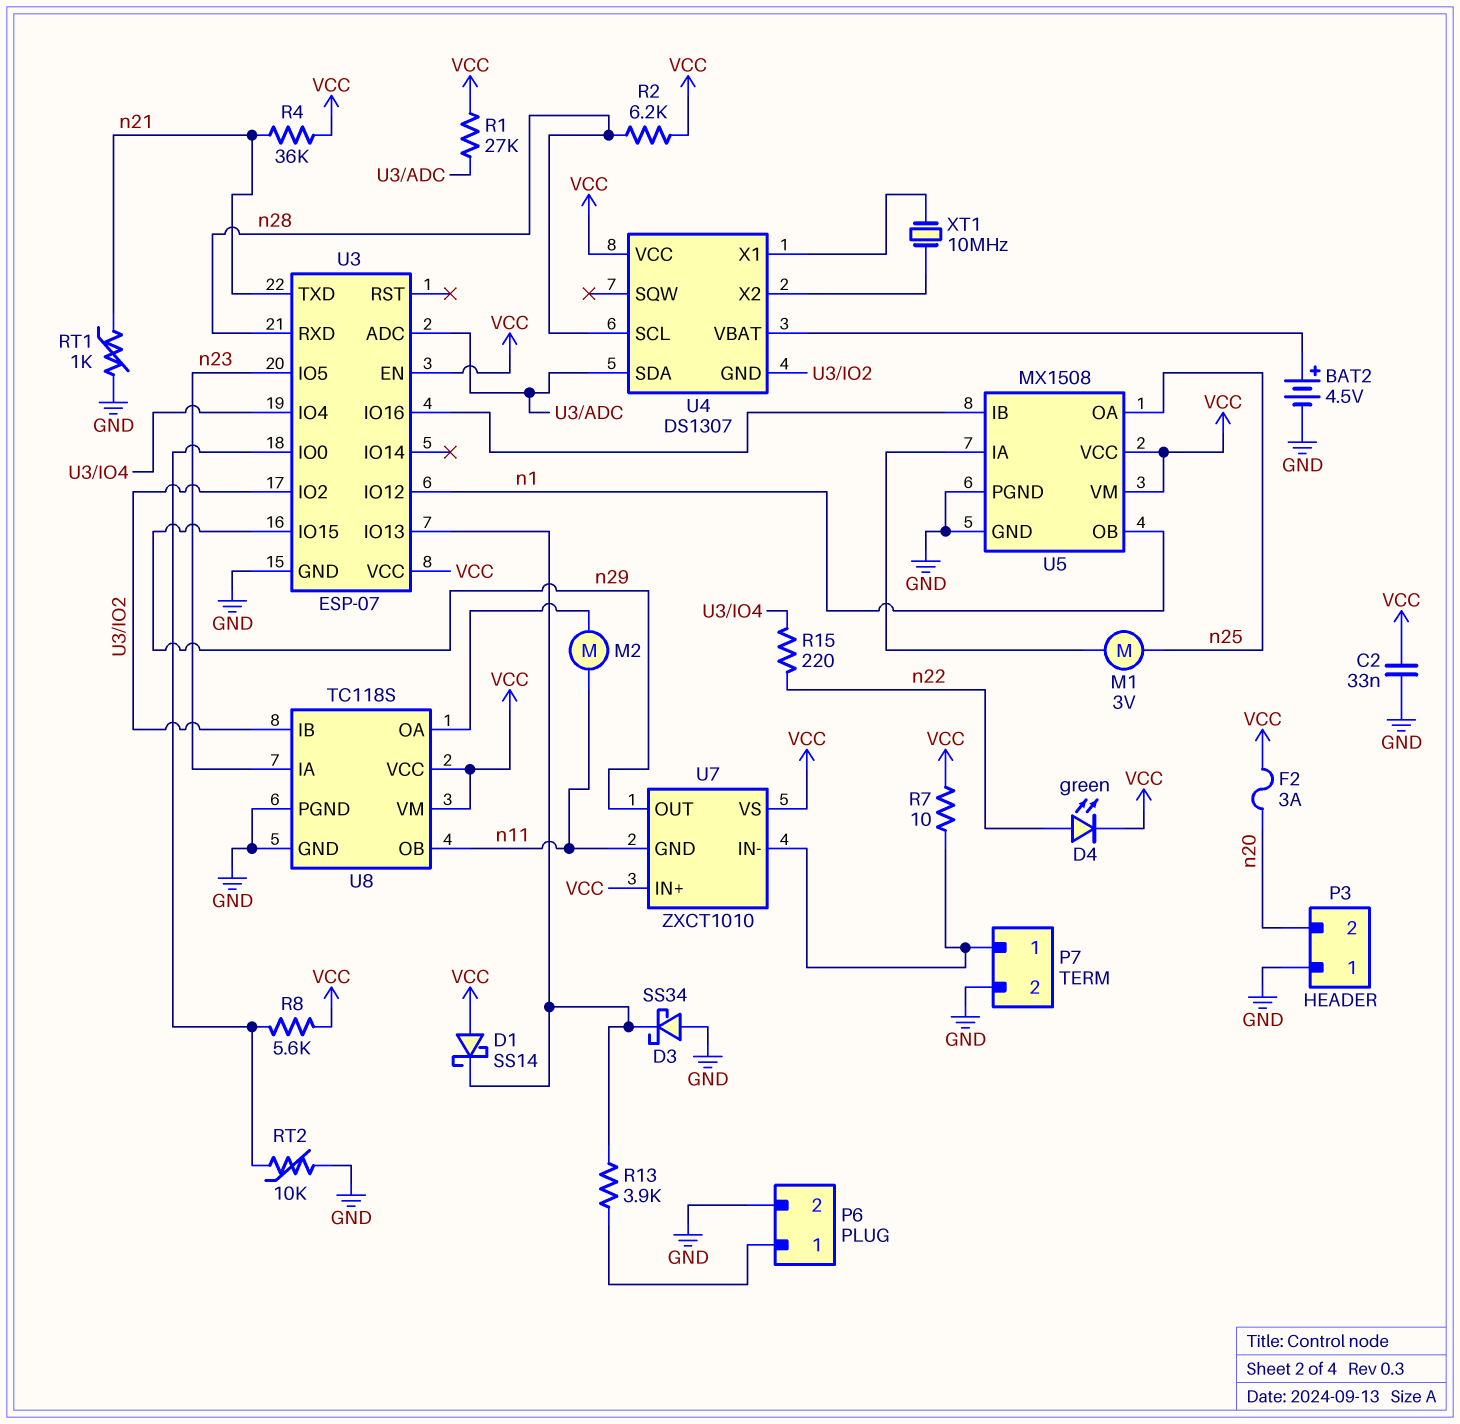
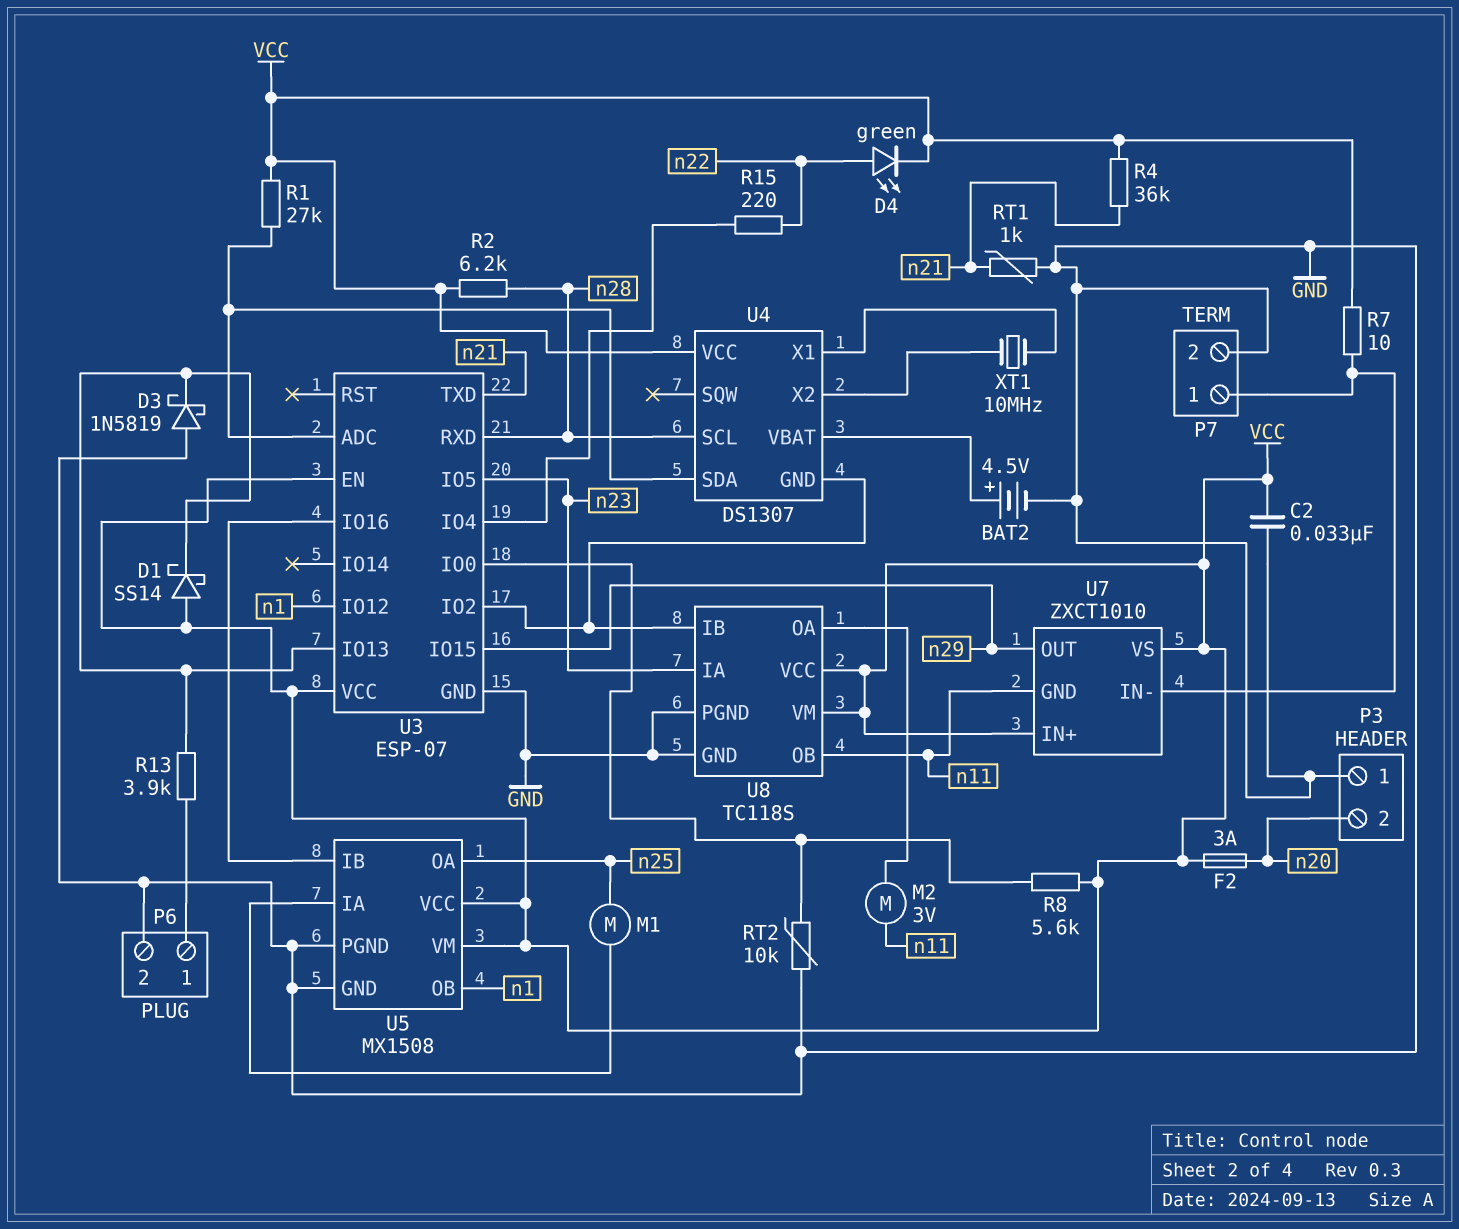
D3: schottky SS34 (A GND, K U3/IO13) -> schottky 1N5819 (A GND, K U3/IO13)
M1: motor 3V (U5/IA, n25) -> motor (U5/IA, n25)
M2: motor (U8/OA, n11) -> motor 3V (U8/OA, n11)

